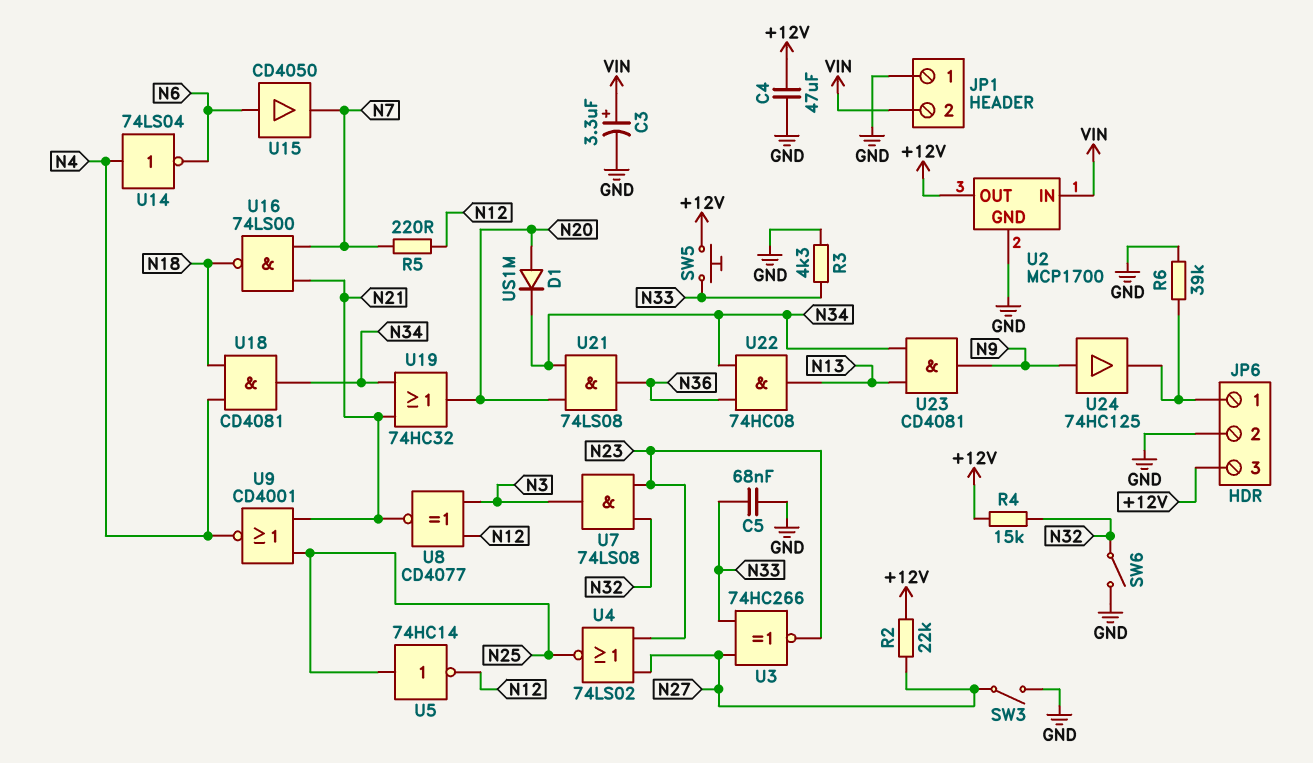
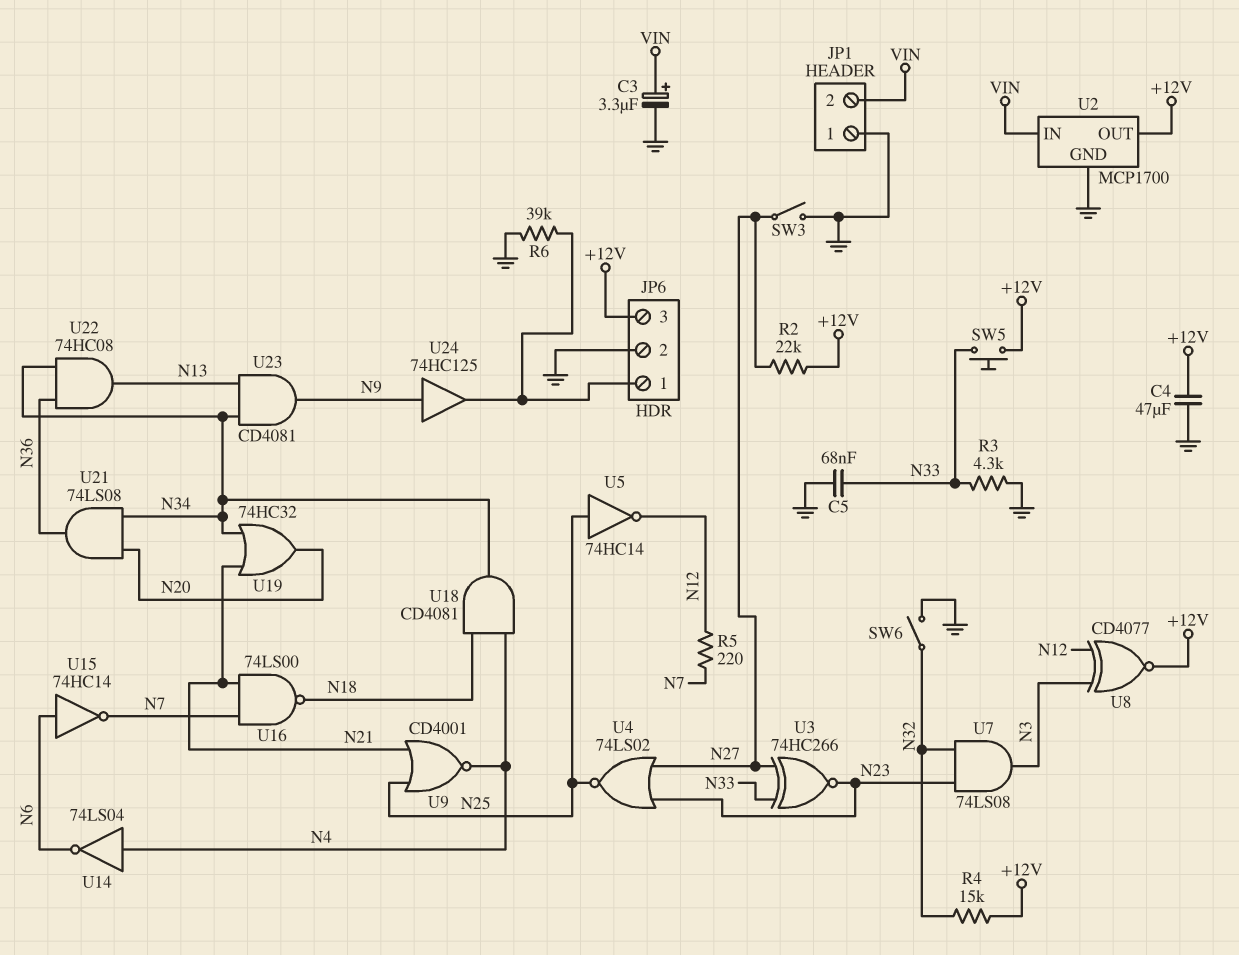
D1: diode US1M (A N20, K N34) -> none
U8: XNOR CD4077 (in N3, in N12, out N21) -> XNOR CD4077 (in N3, in N12, out +12V)
U15: buffer CD4050 (in N6, out N7) -> NOT 74HC14 (in N6, out N7)

